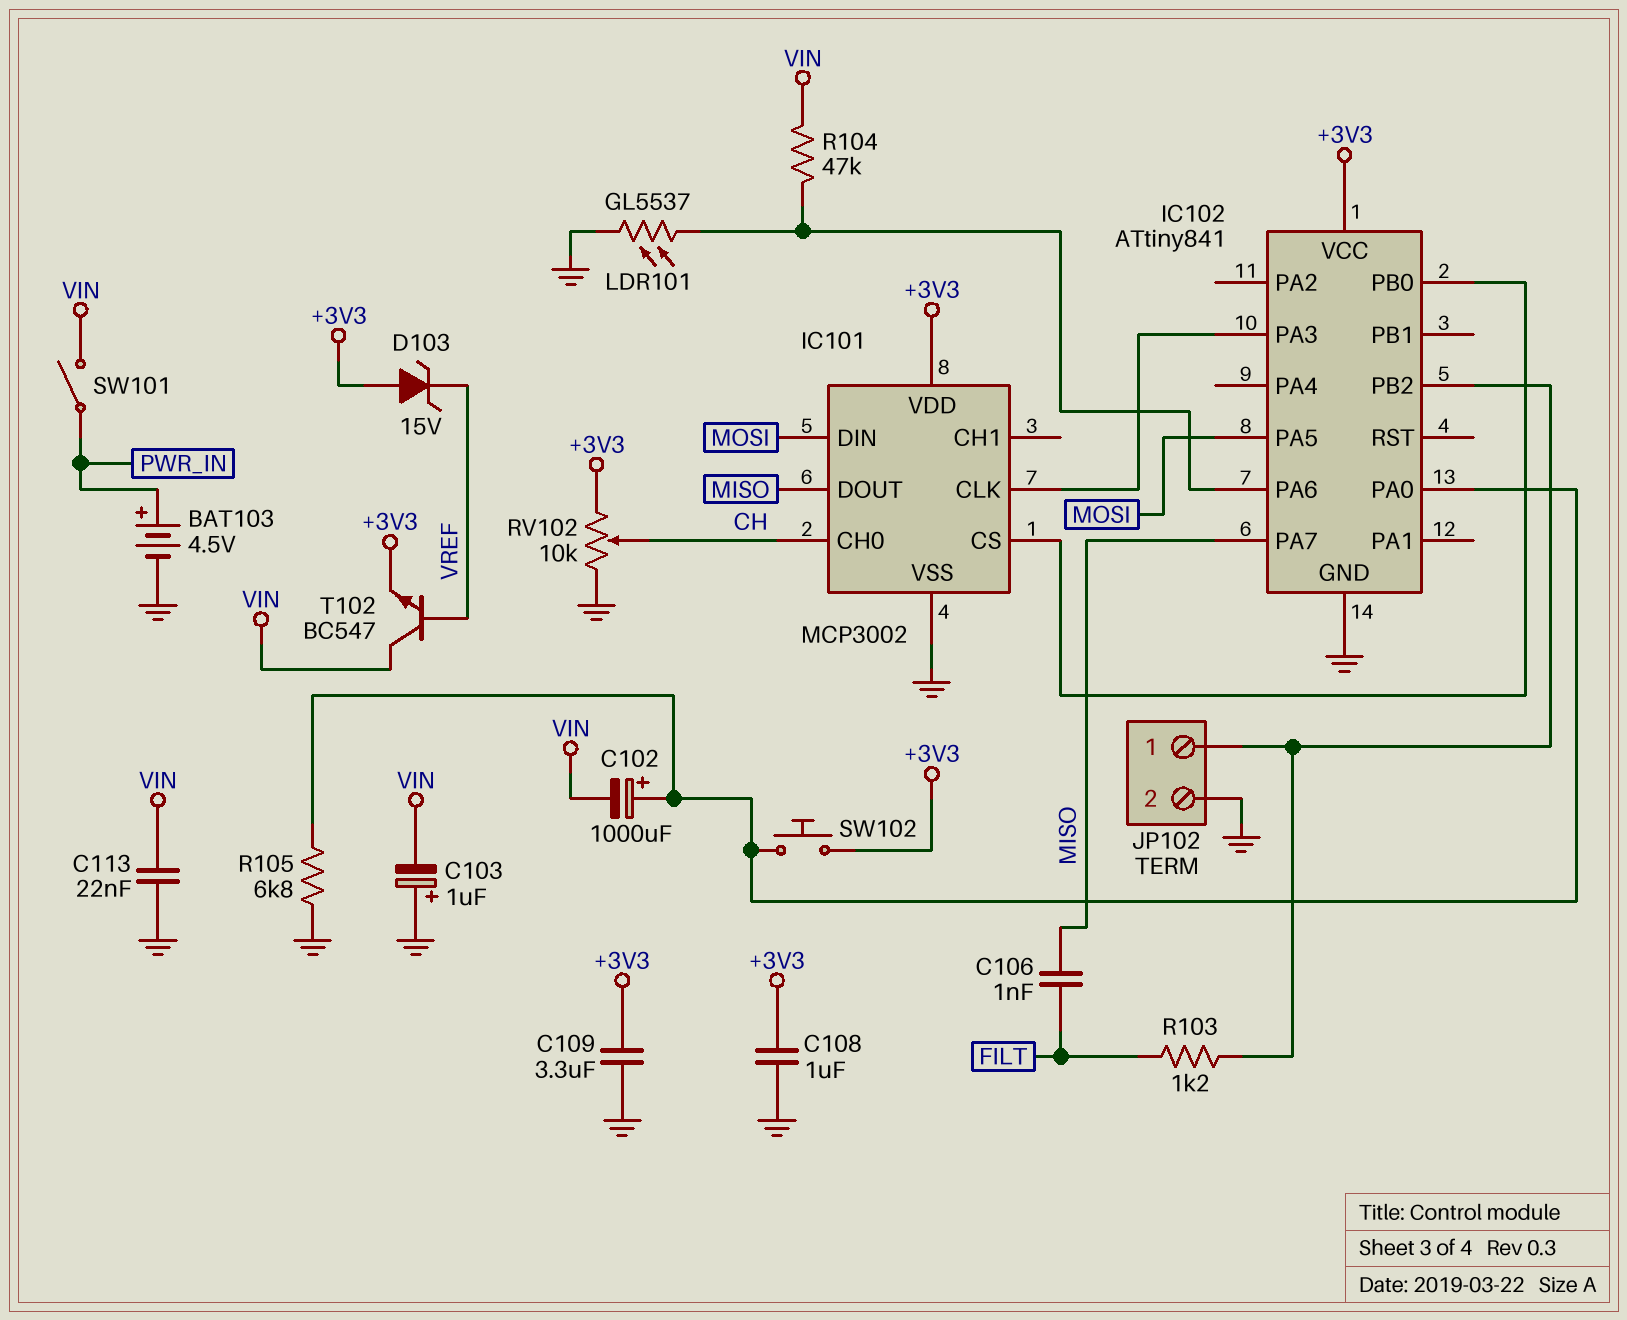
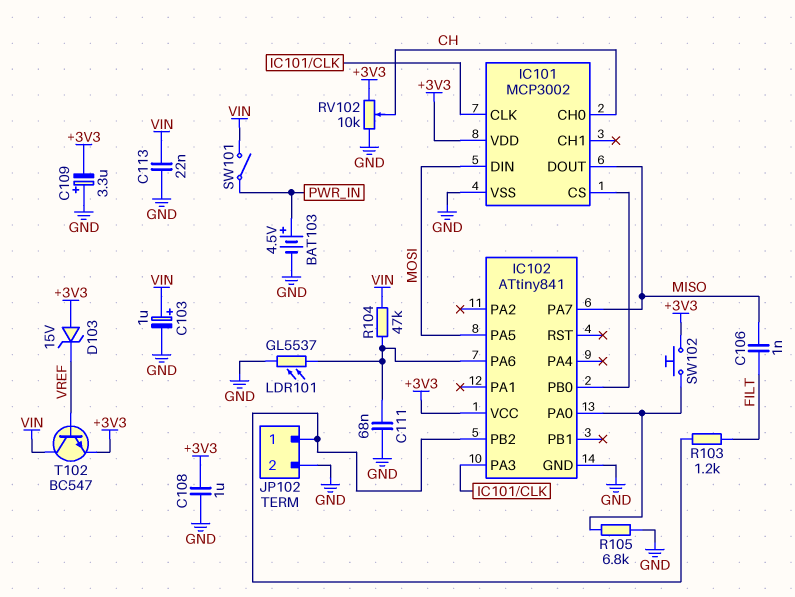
C102: 1000uF (plus IC102/PA0, minus VIN) -> none
C103: 1uF (plus GND, minus VIN) -> 1uF (plus VIN, minus GND)
C109: 3.3uF (+3V3, GND) -> 3.3uF (plus GND, minus +3V3)
C111: none -> 68nF (GND, IC102/PA6)

